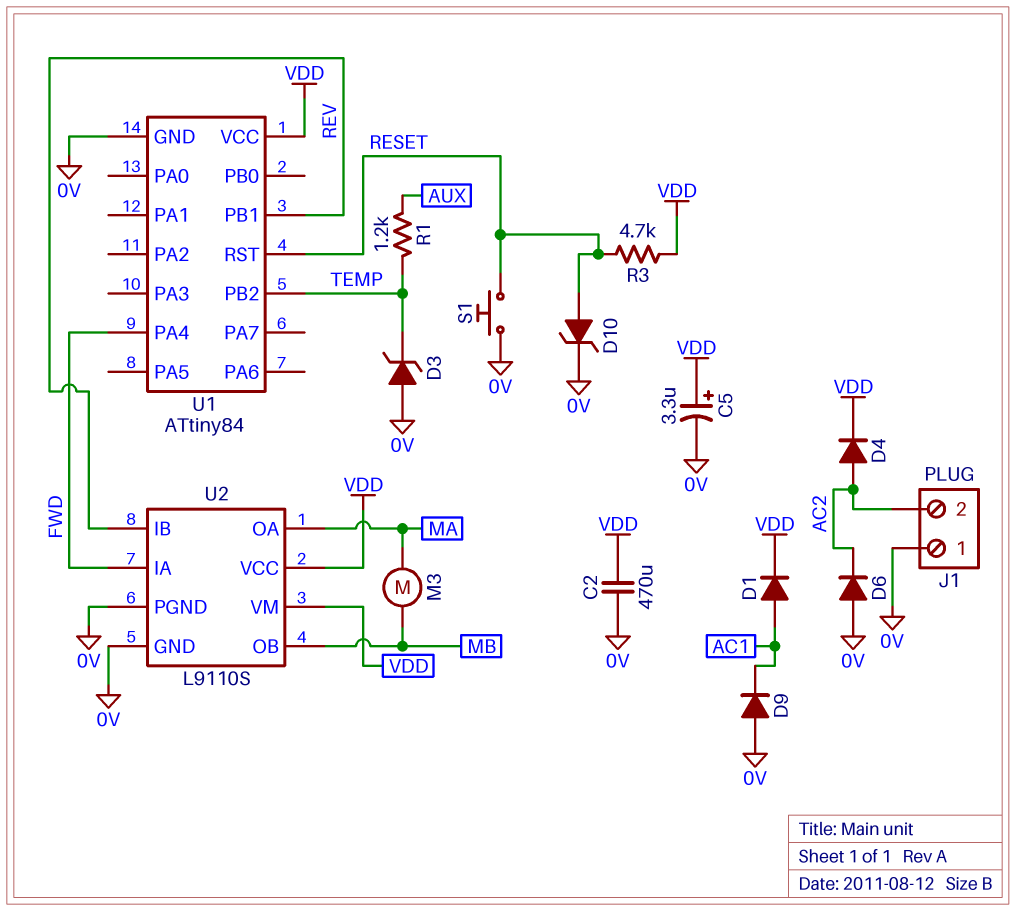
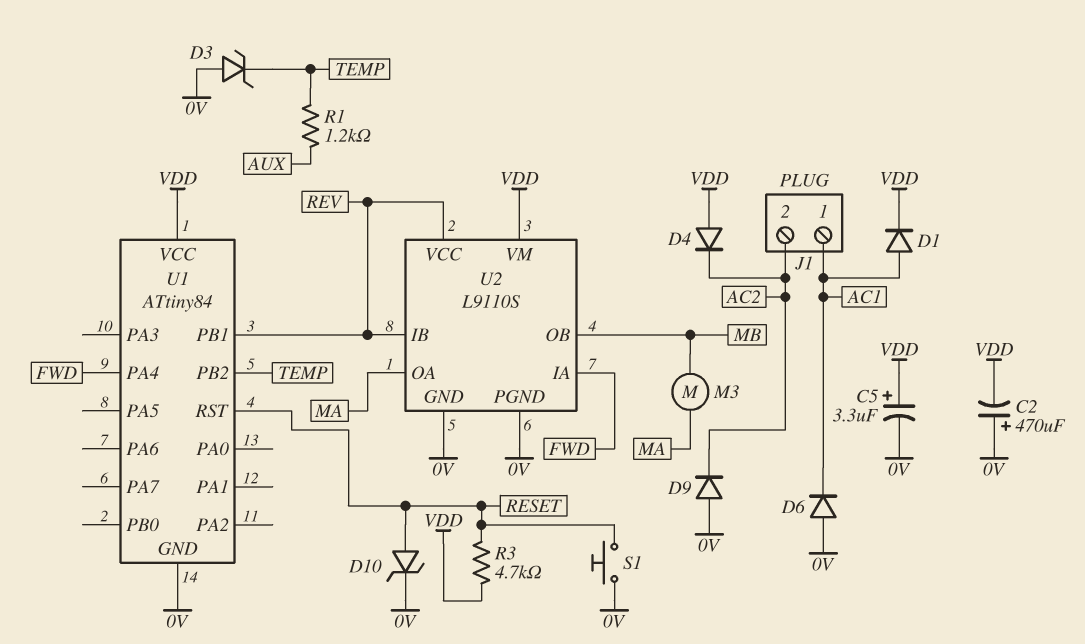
C2: 470uF (0V, VDD) -> 470uF (plus 0V, minus VDD)
D4: diode (A AC2, K VDD) -> diode (A VDD, K AC2)
D6: diode (A 0V, K AC2) -> diode (A 0V, K AC1)
D9: diode (A 0V, K AC1) -> diode (A 0V, K AC2)
J1 pin 1: 0V -> AC1
U2 pin VCC: VDD -> REV

